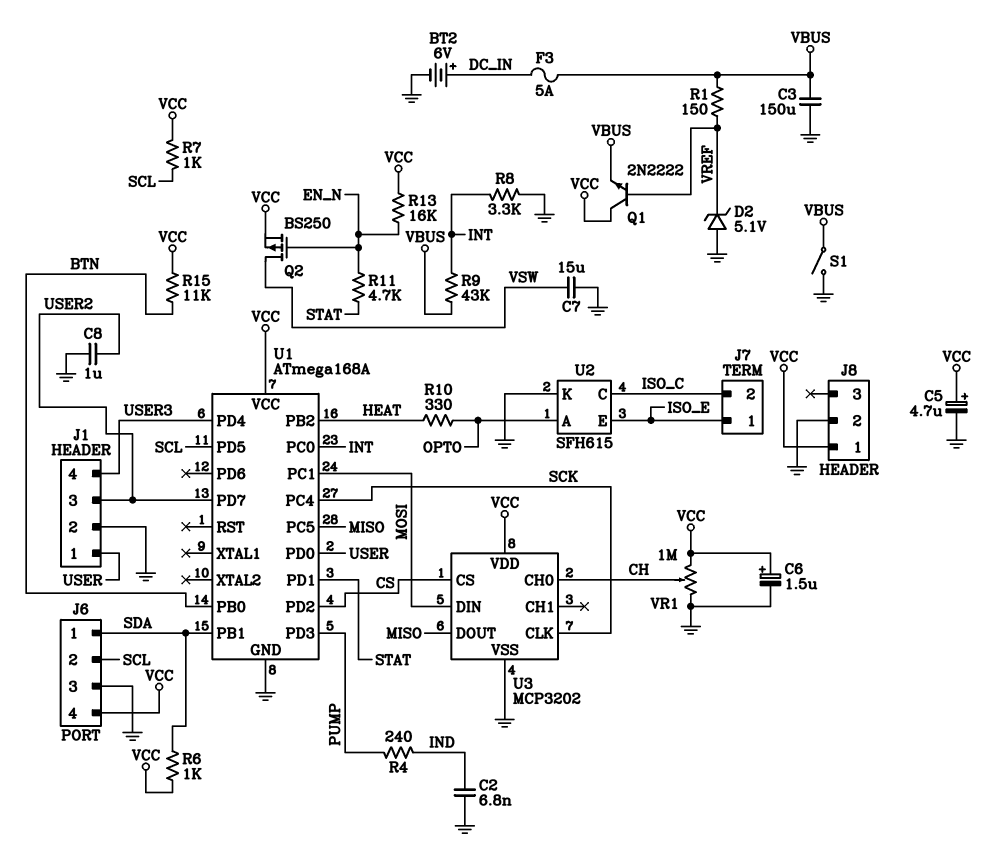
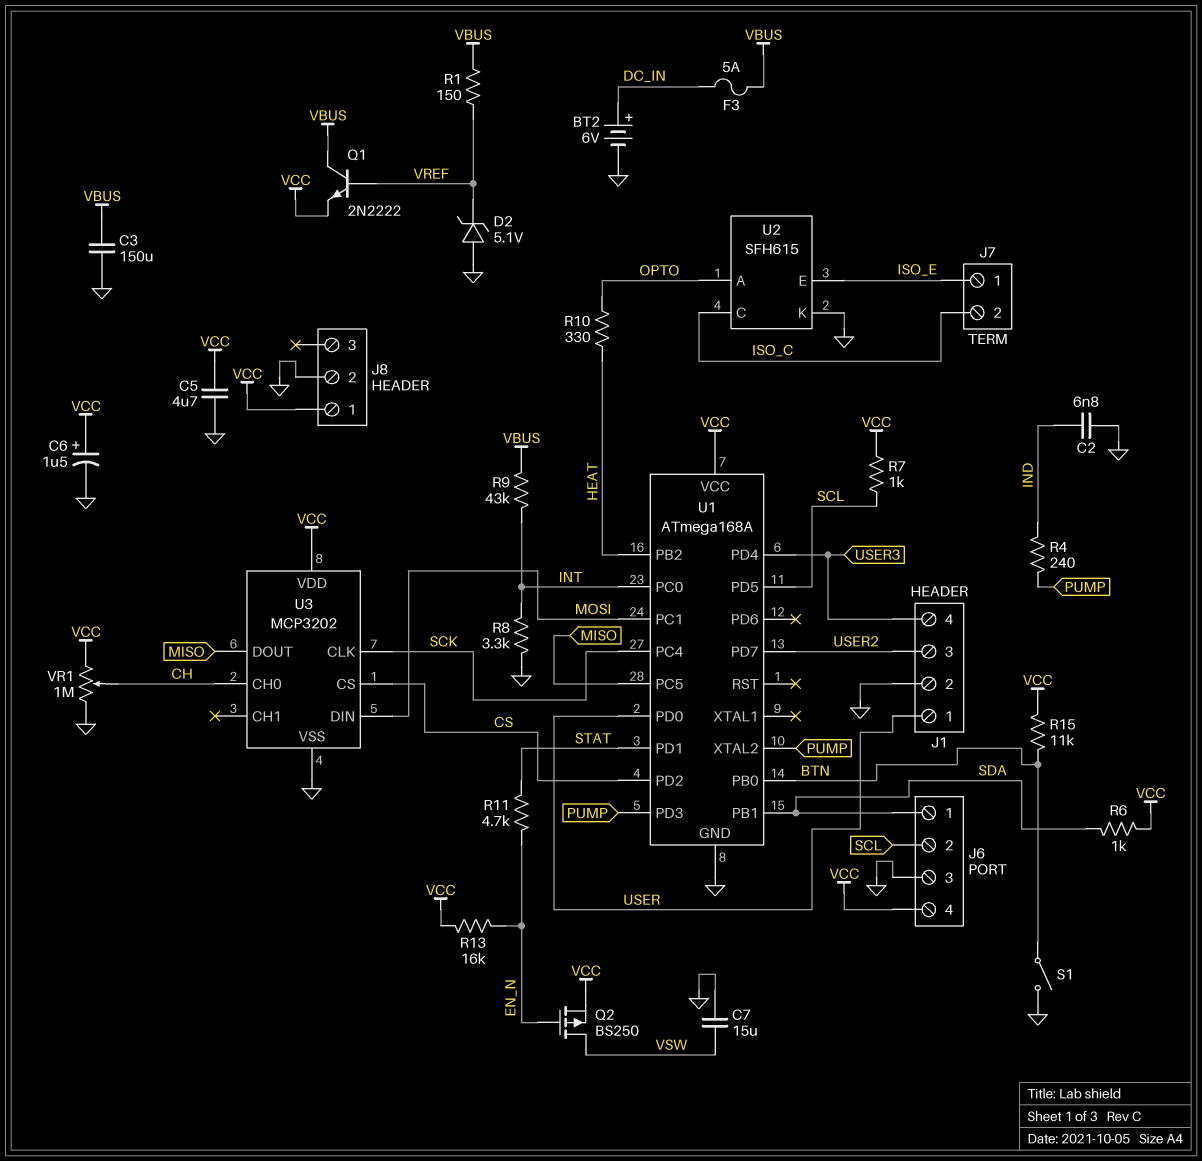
C5: 4.7uF (plus VCC, minus GND) -> 4.7uF (GND, VCC)
C8: 1uF (GND, USER2) -> none
Q1: NPN 2N2222 (B VREF, C VCC, E VBUS) -> NPN 2N2222 (B VREF, C VBUS, E VCC)
S1: switch (GND, VBUS) -> switch (BTN, GND)
U1 pin XTAL2: none -> PUMP

